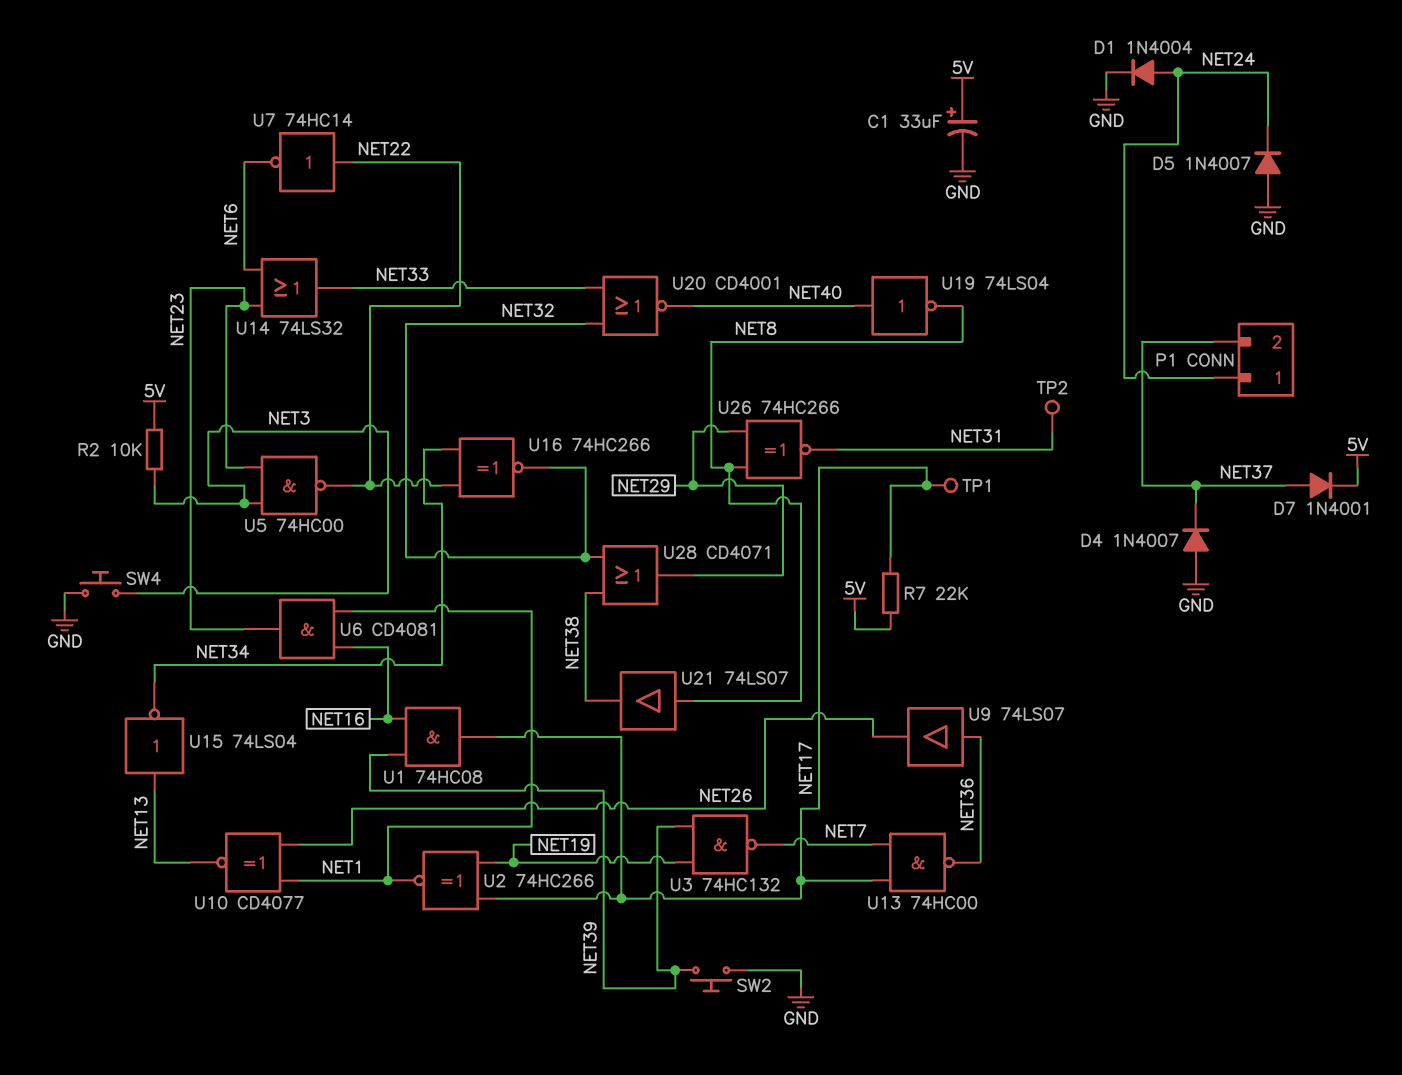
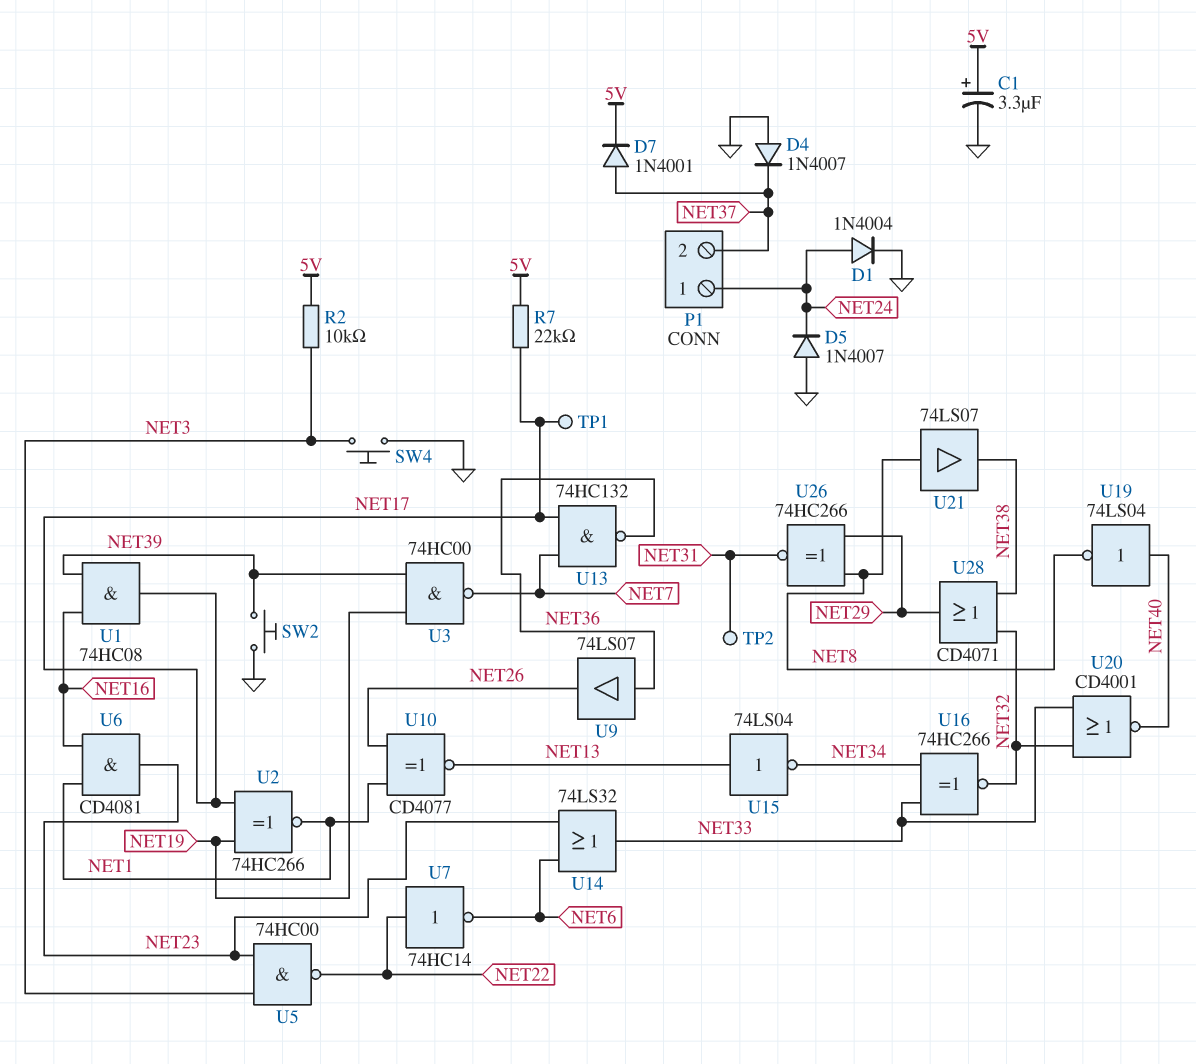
C1: 33uF (plus 5V, minus GND) -> 3.3uF (plus 5V, minus GND)
U3: NAND 74HC132 (in NET19, in NET39, out NET7) -> NAND 74HC00 (in NET19, in NET39, out NET7)
U13: NAND 74HC00 (in NET7, in NET17, out NET36) -> NAND 74HC132 (in NET7, in NET17, out NET36)
U16: XNOR 74HC266 (in NET22, in NET34, out NET32) -> XNOR 74HC266 (in NET33, in NET34, out NET32)

